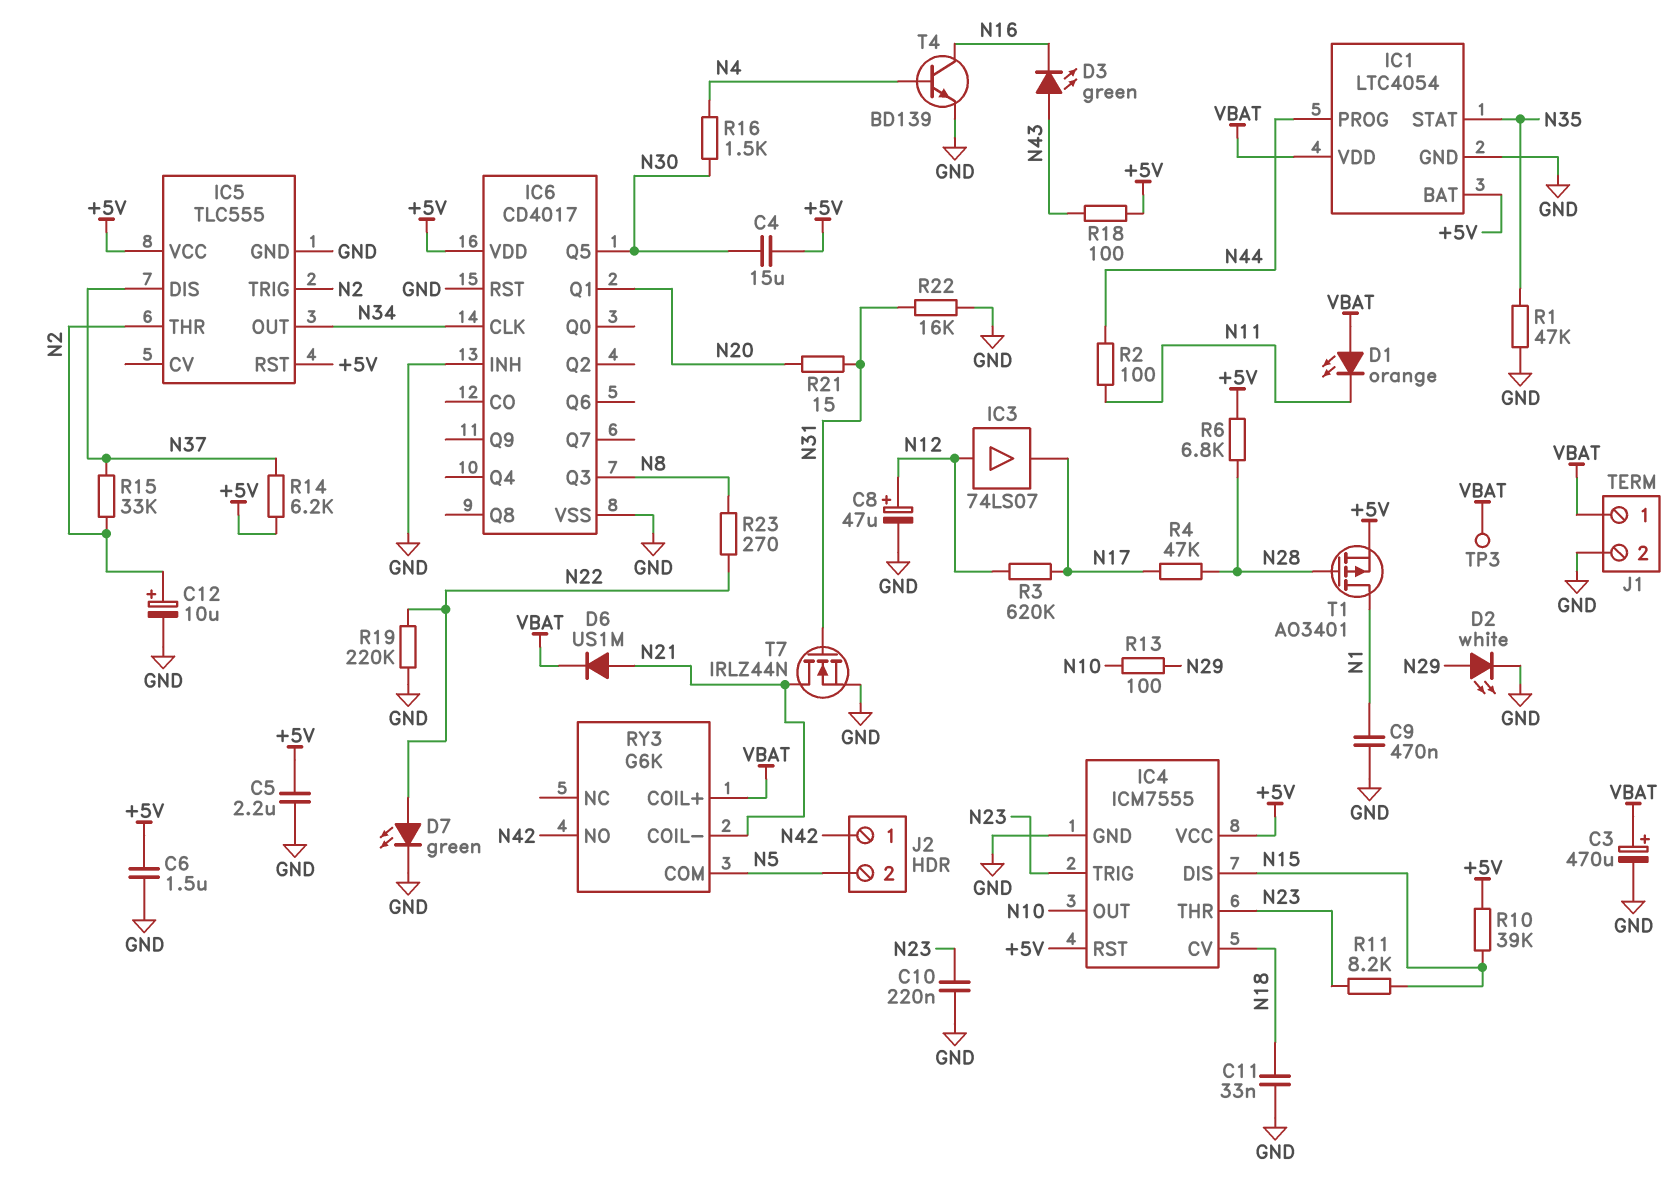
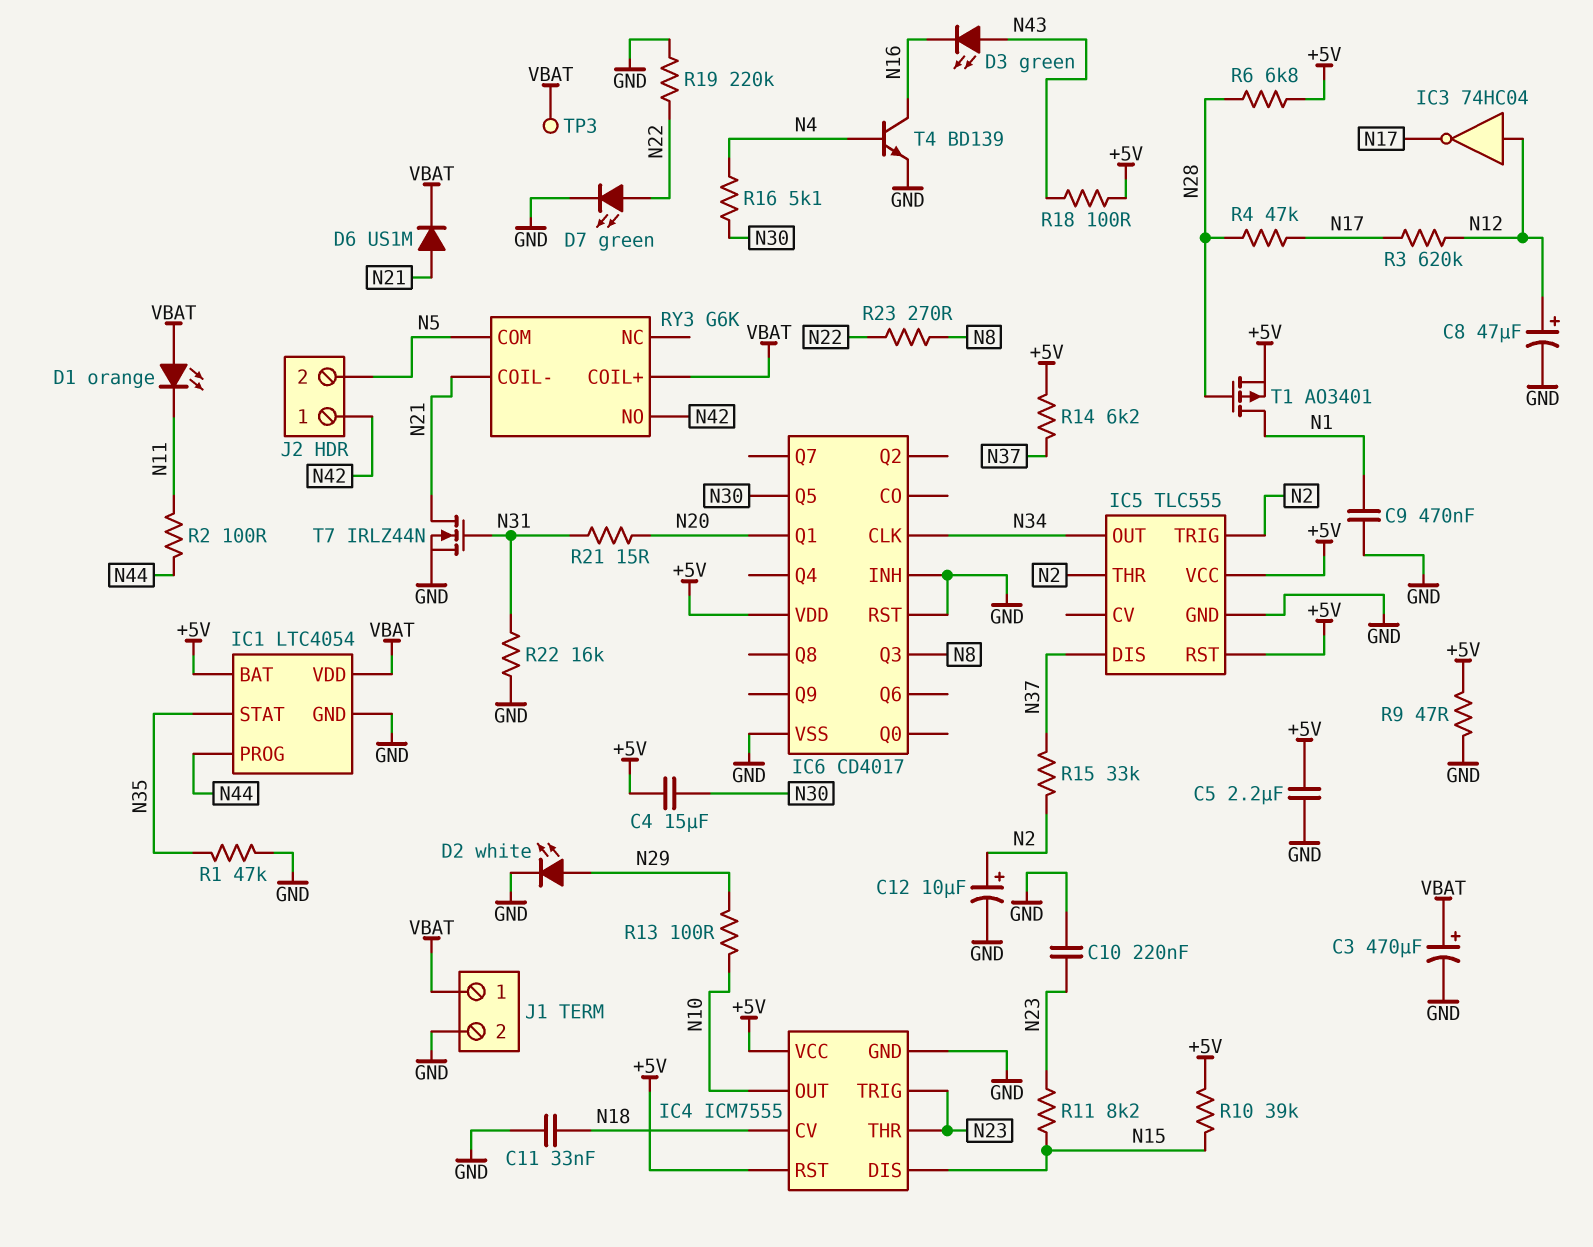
C6: 1.5uF (+5V, GND) -> none
IC3: buffer 74LS07 (in N12, out N17) -> NOT 74HC04 (in N12, out N17)
R9: none -> 47 (+5V, GND)
R16: 1.5k (N4, N30) -> 5.1k (N4, N30)

